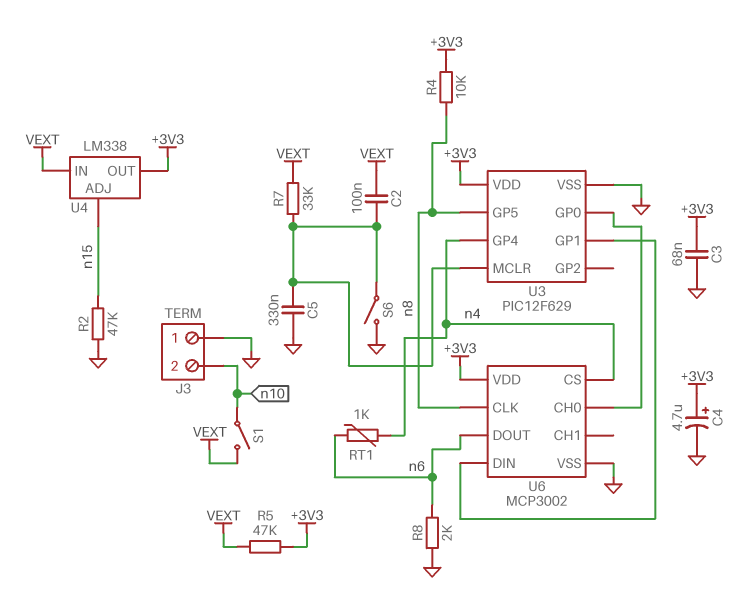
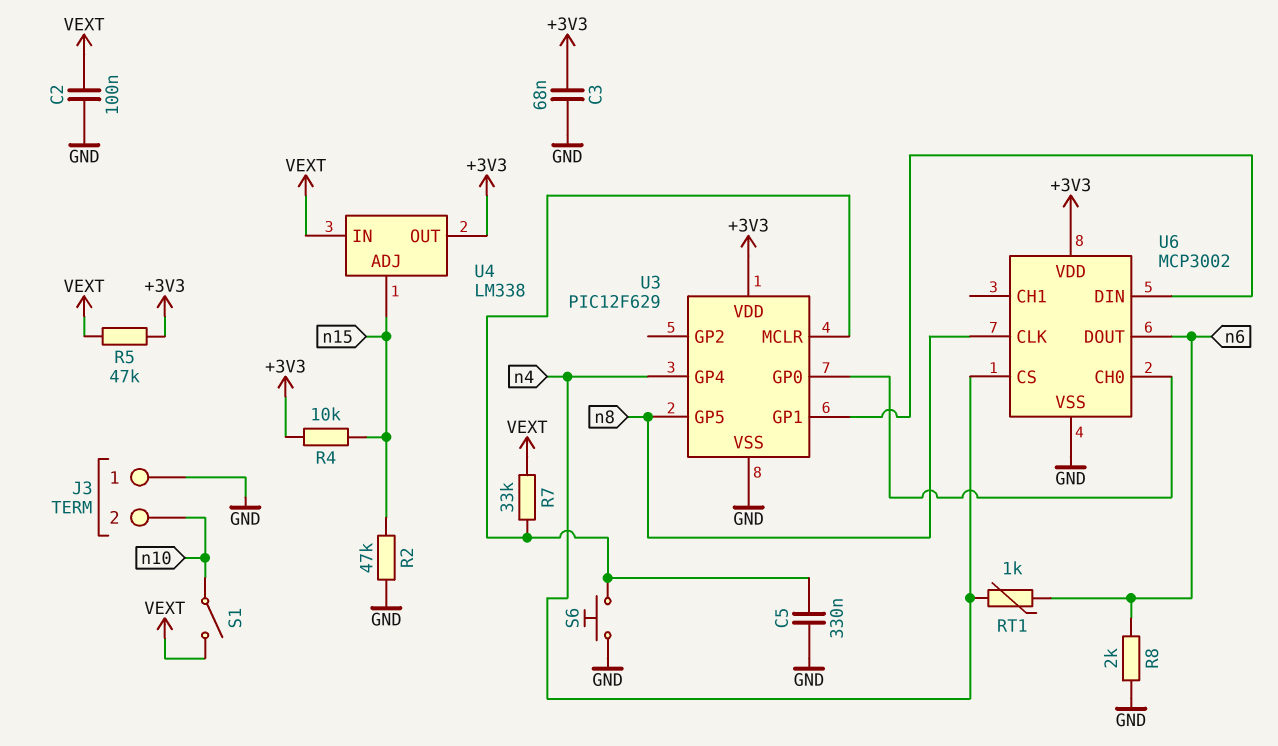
C2: 100nF (U3/MCLR, VEXT) -> 100nF (GND, VEXT)
C4: 4.7uF (plus +3V3, minus GND) -> none
R4: 10k (+3V3, n8) -> 10k (+3V3, n15)
S6: switch (GND, U3/MCLR) -> button (GND, U3/MCLR)

